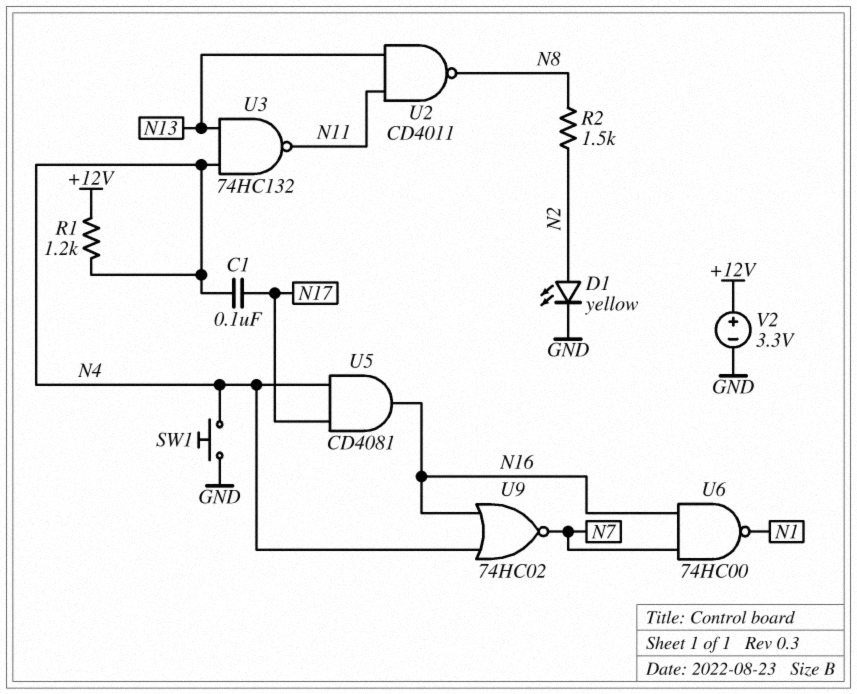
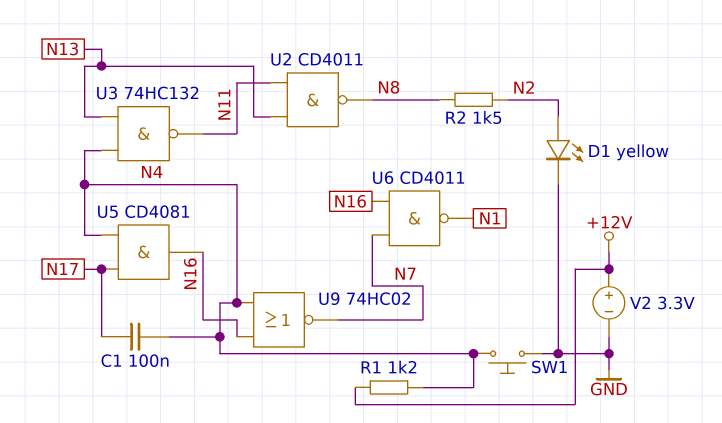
U6: NAND 74HC00 (in N7, in N16, out N1) -> NAND CD4011 (in N7, in N16, out N1)

